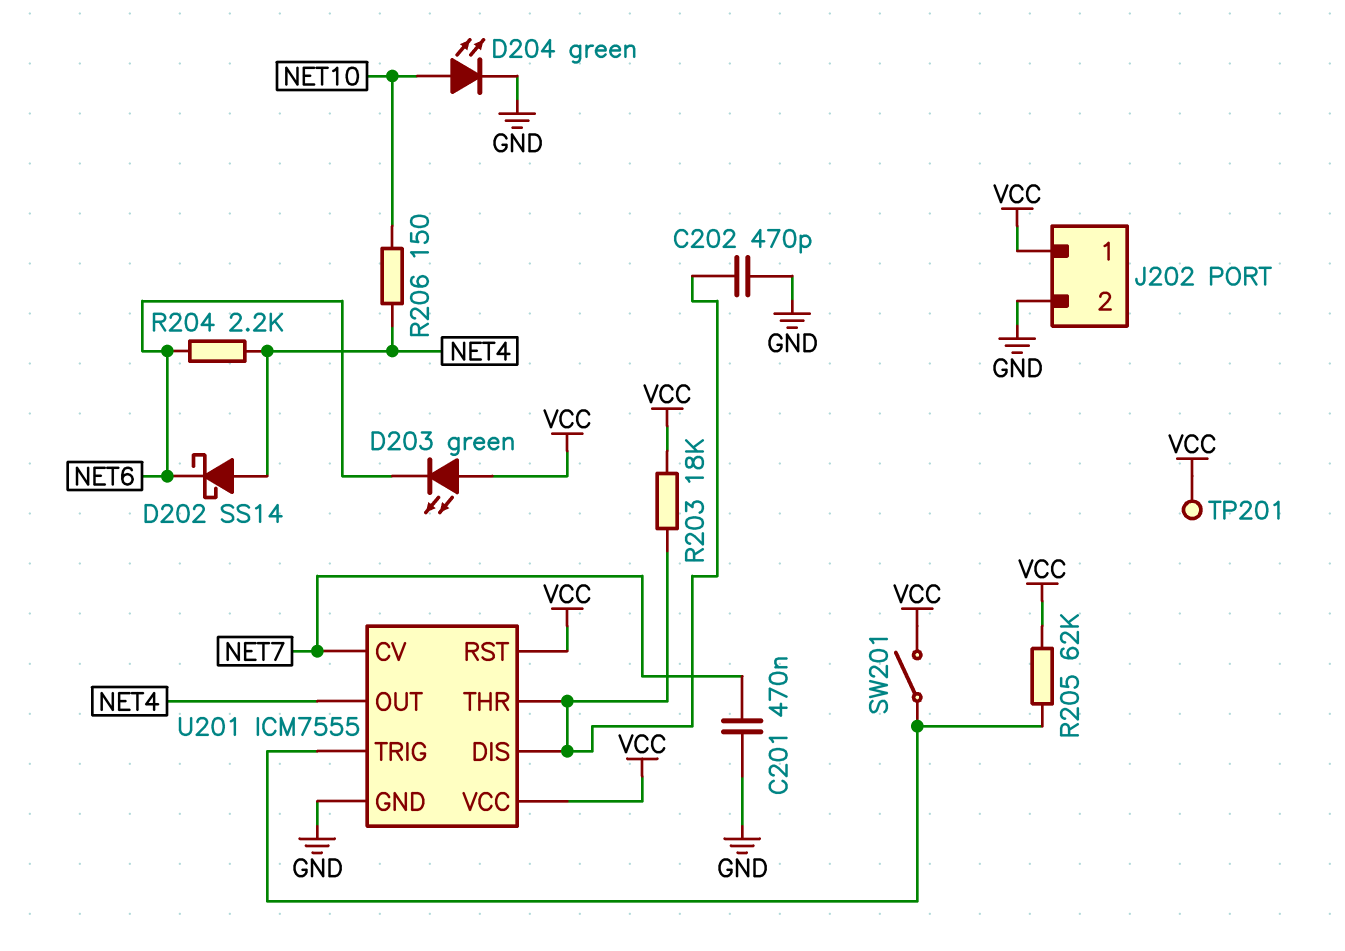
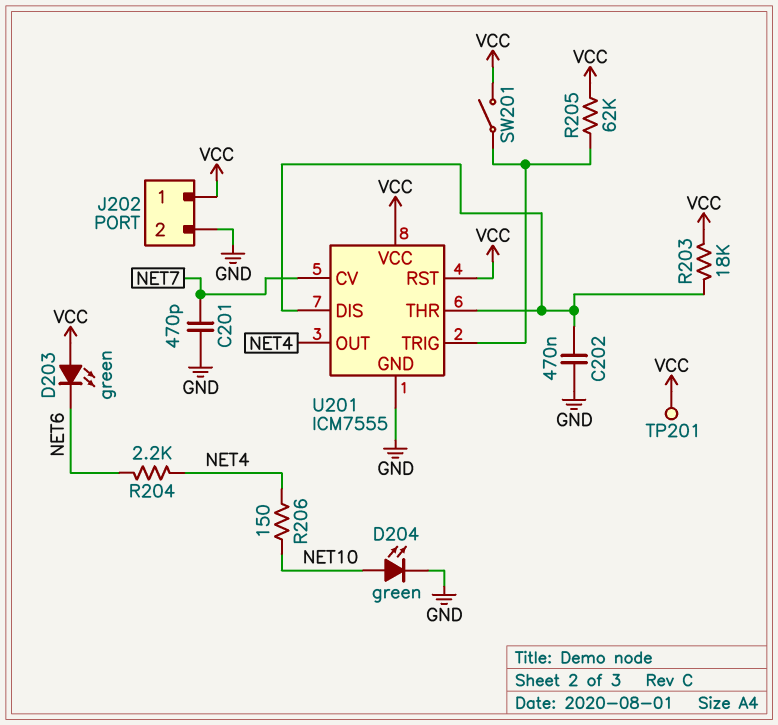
C201: 470nF (GND, NET7) -> 470pF (GND, NET7)
C202: 470pF (GND, U201/DIS) -> 470nF (GND, U201/DIS)
D202: schottky SS14 (A NET4, K NET6) -> none

